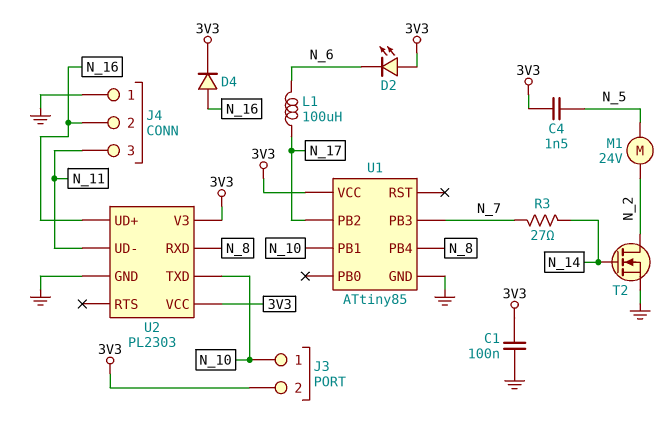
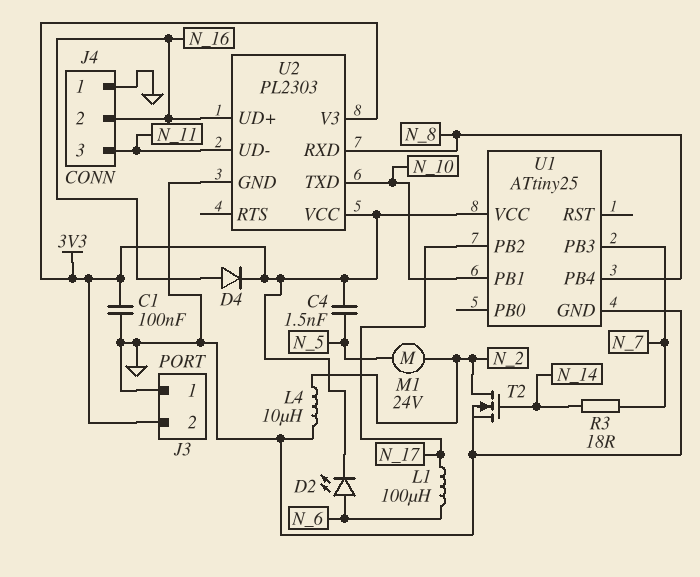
D2: LED (A 3V3, K N_6) -> LED (A N_6, K 3V3)
J3 pin 1: N_10 -> GND
L4: none -> 10uH (GND, N_2)
R3: 27 (N_7, N_14) -> 18 (N_7, N_14)
U1: ATtiny85 -> ATtiny25

